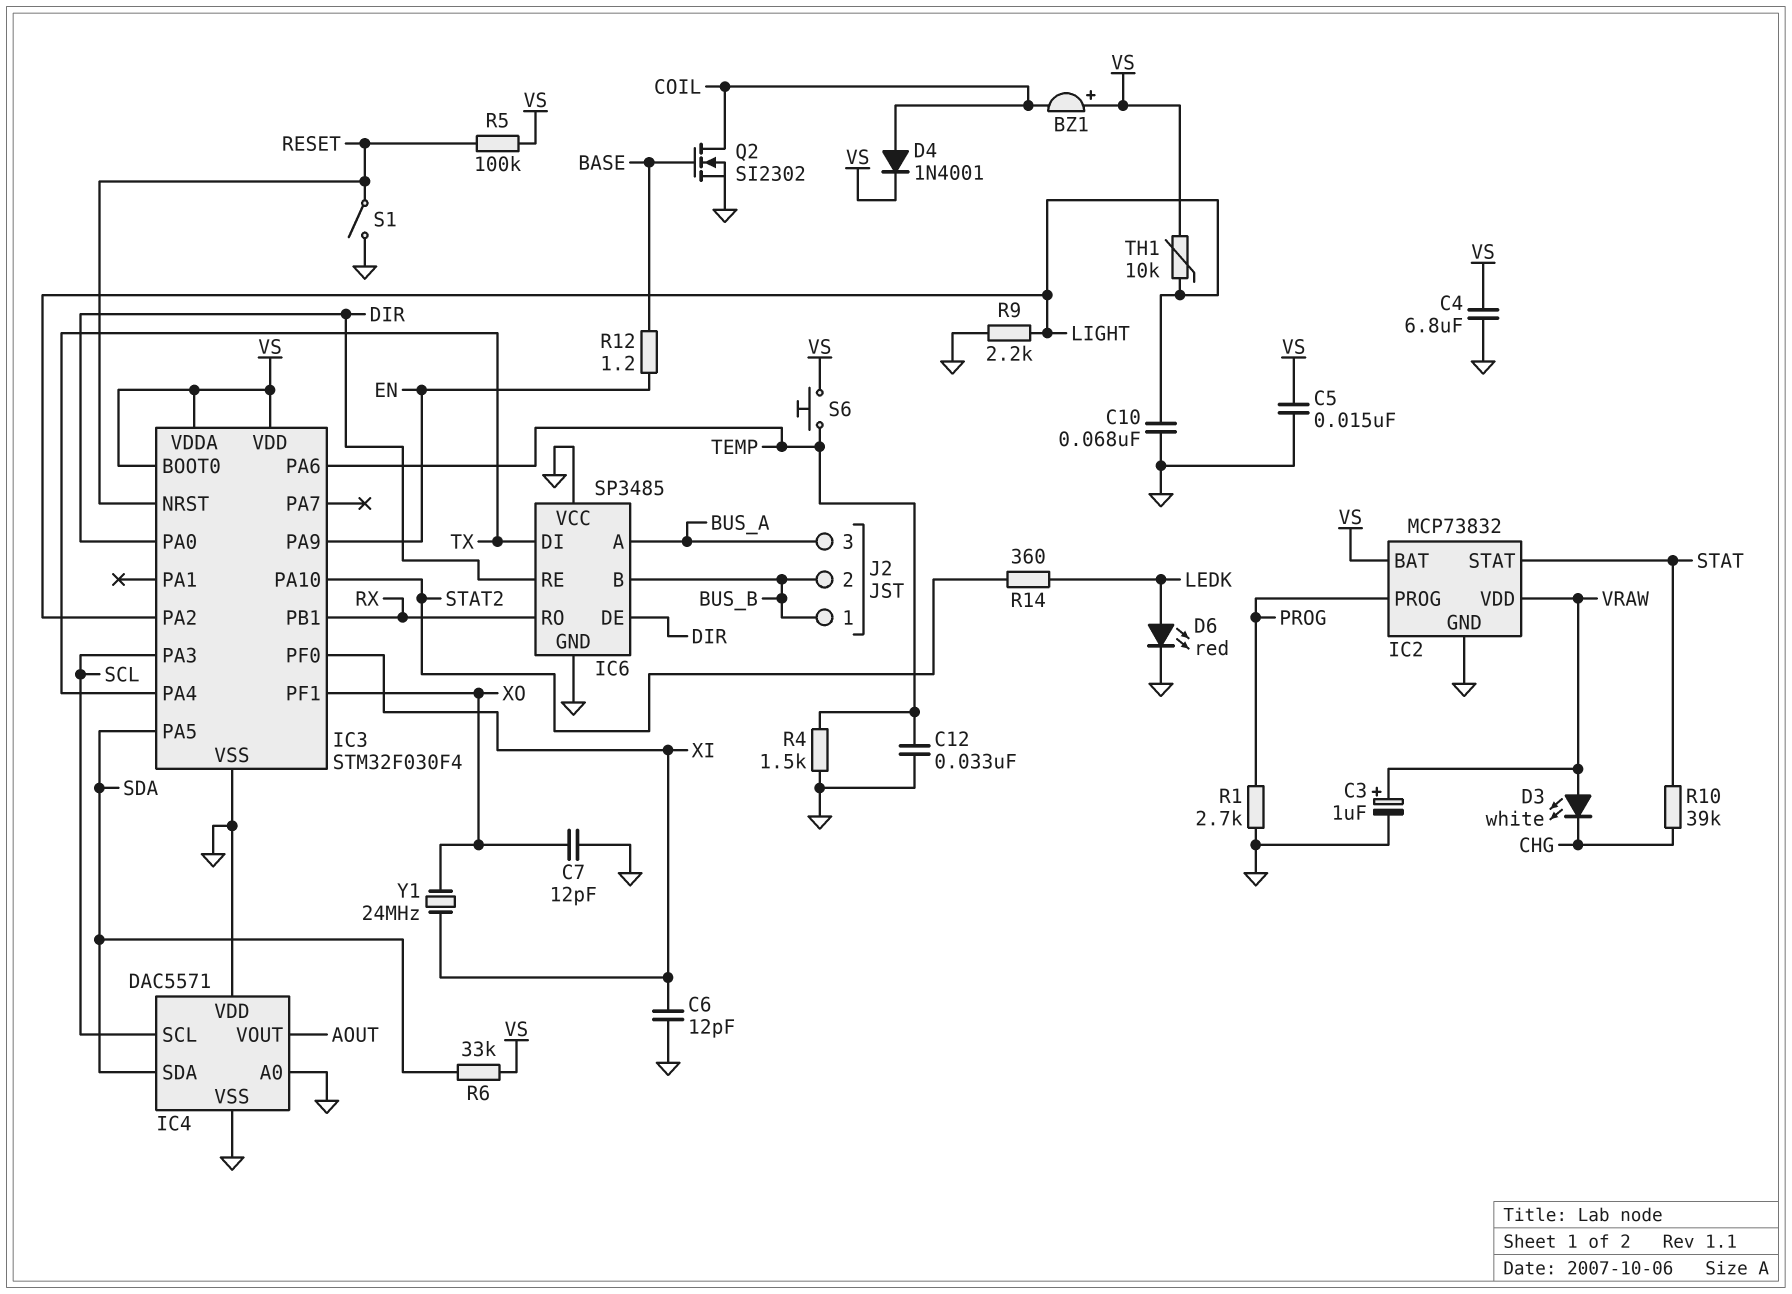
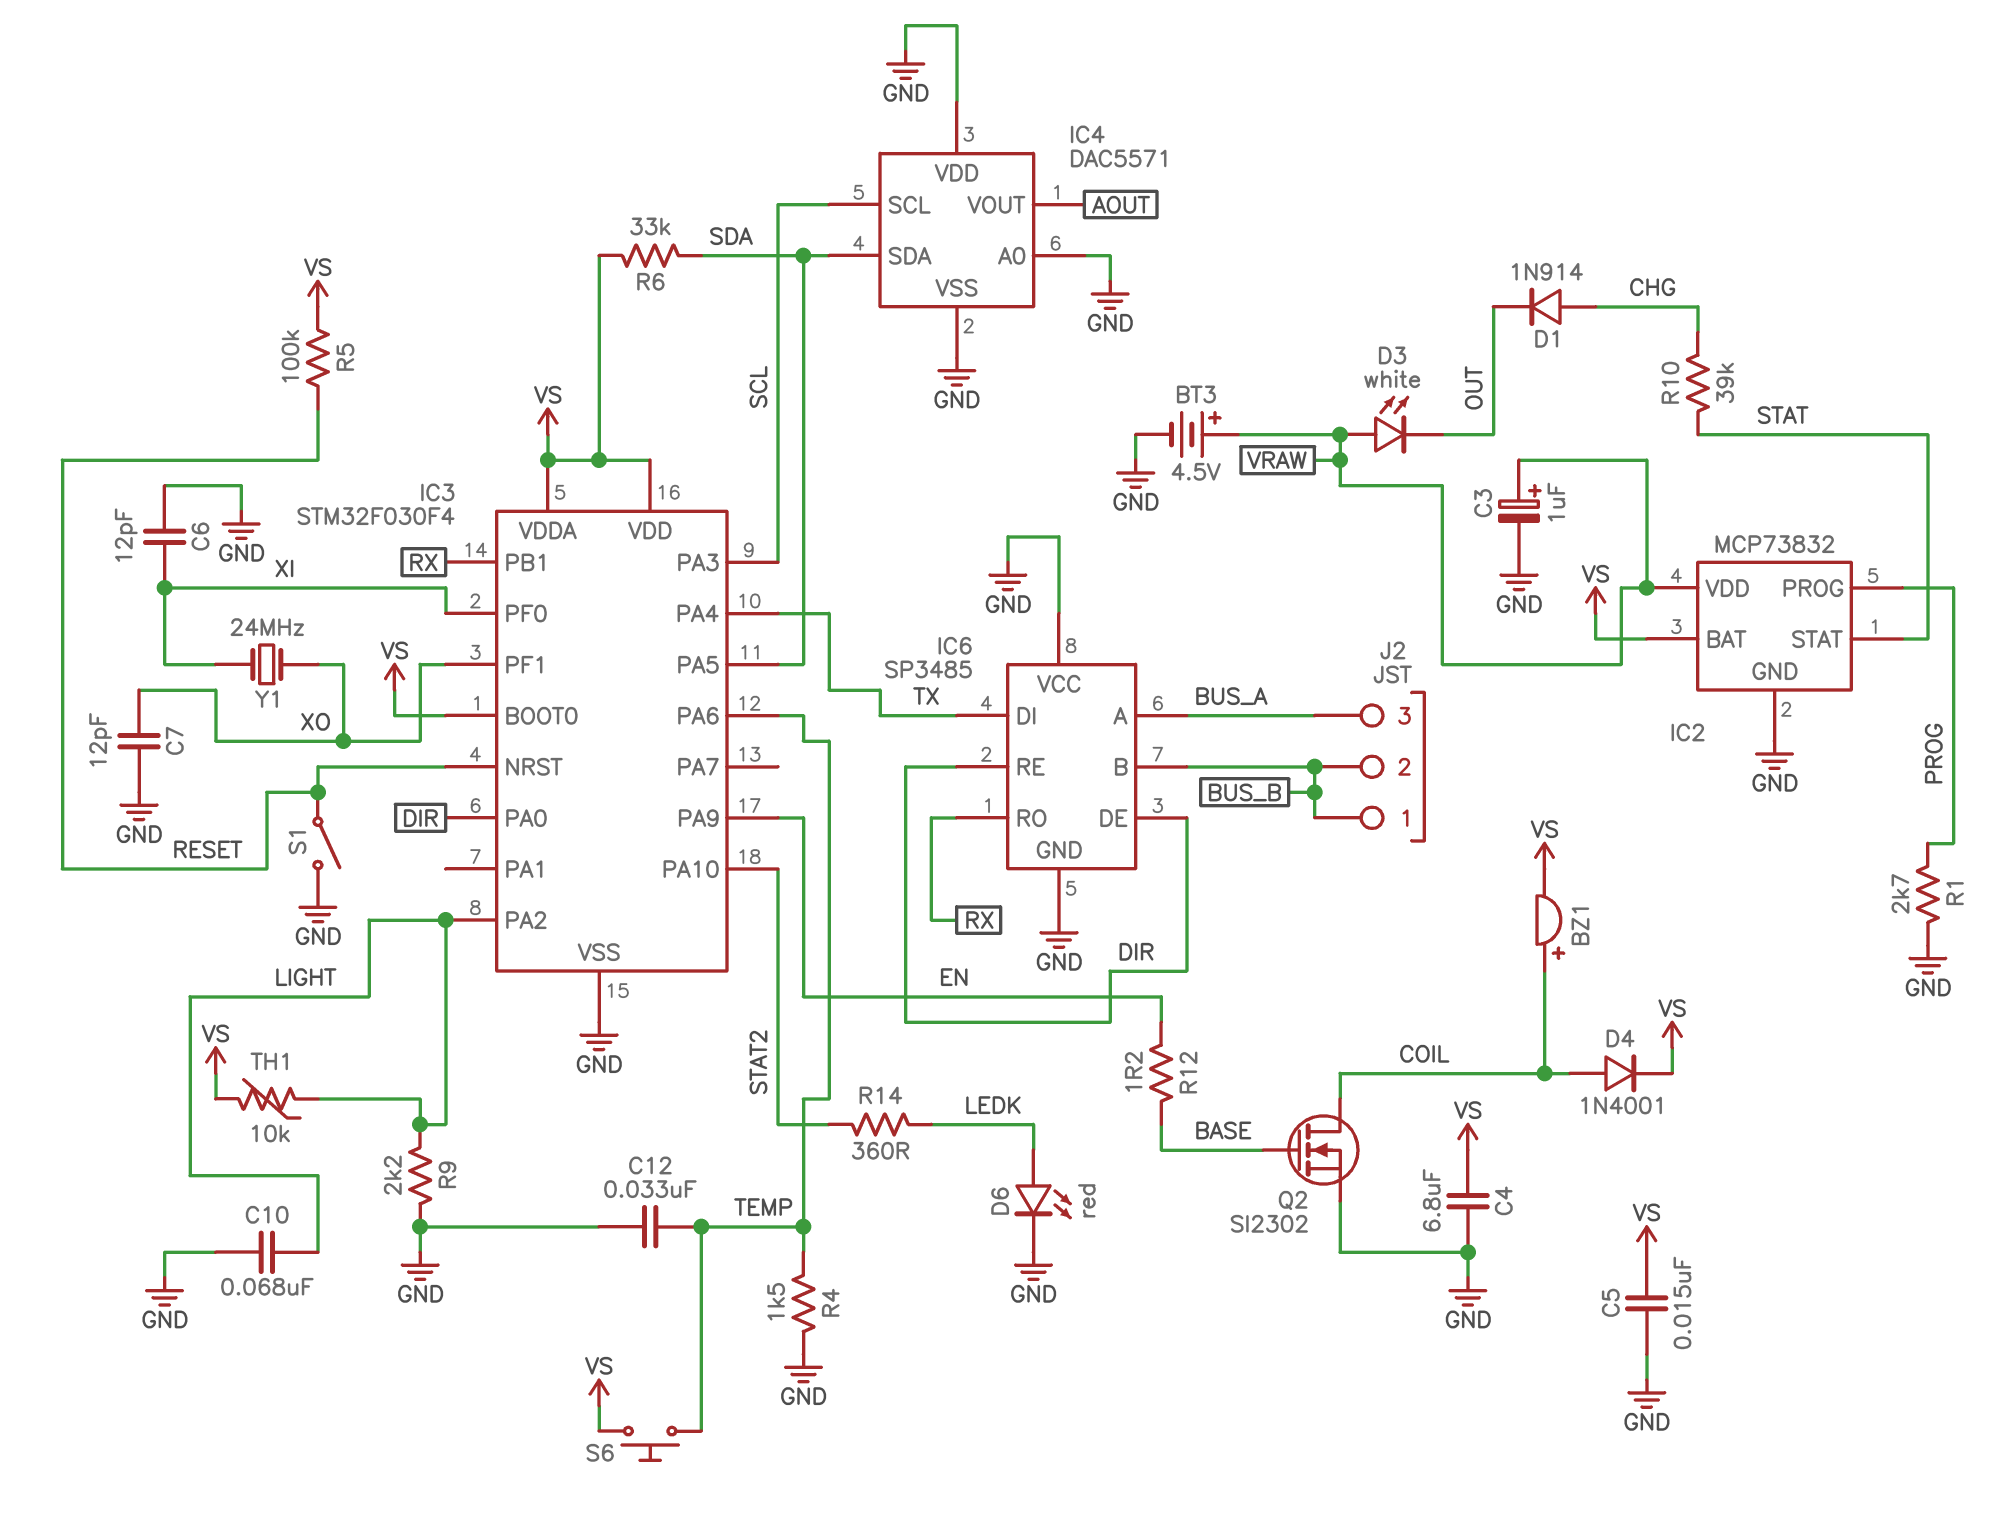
BT3: none -> 4.5V (plus VRAW, minus GND)
BZ1: buzzer (plus VS, minus COIL) -> buzzer (plus COIL, minus VS)
D1: none -> diode 1N914 (A CHG, K OUT)
D3: LED white (A VRAW, K CHG) -> LED white (A VRAW, K OUT)

